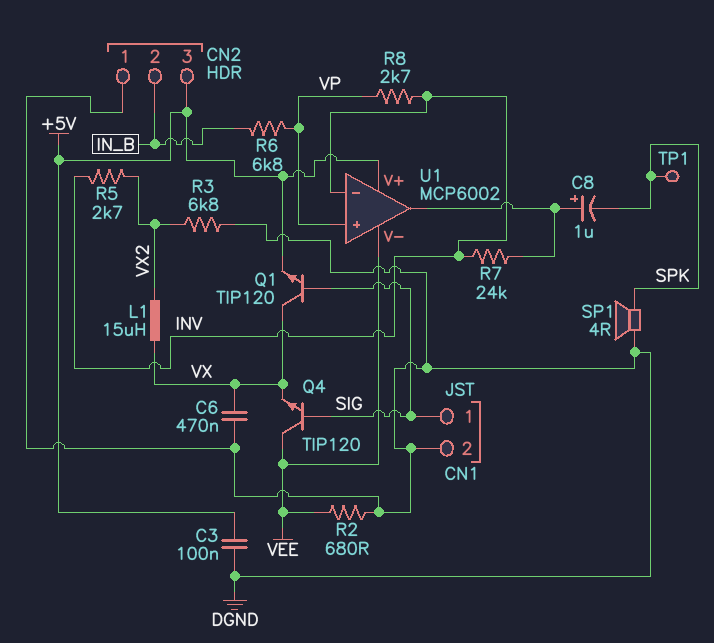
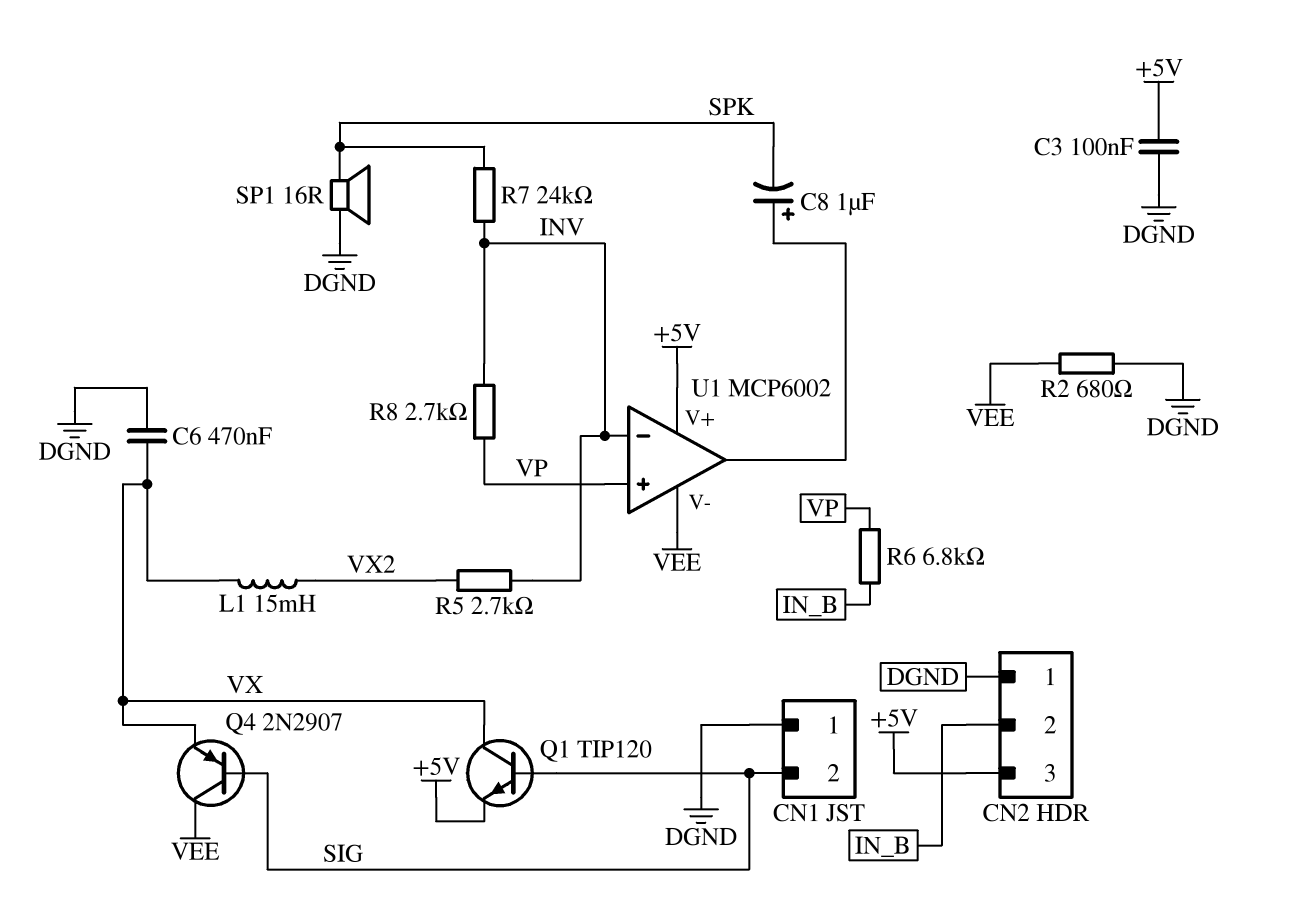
CN1 pin 1: SIG -> DGND
CN1 pin 2: DGND -> SIG
L1: 15uH (VX, VX2) -> 15mH (VX, VX2)
Q4: NPN TIP120 (B SIG, C VEE, E VX) -> PNP 2N2907 (B SIG, C VEE, E VX)
R3: 6.8k (DGND, VX2) -> none
R7: 24k (INV, U1/out) -> 24k (INV, SPK)
SP1: speaker 4R (DGND, SPK) -> speaker 16R (DGND, SPK)
TP1: test point (SPK) -> none

